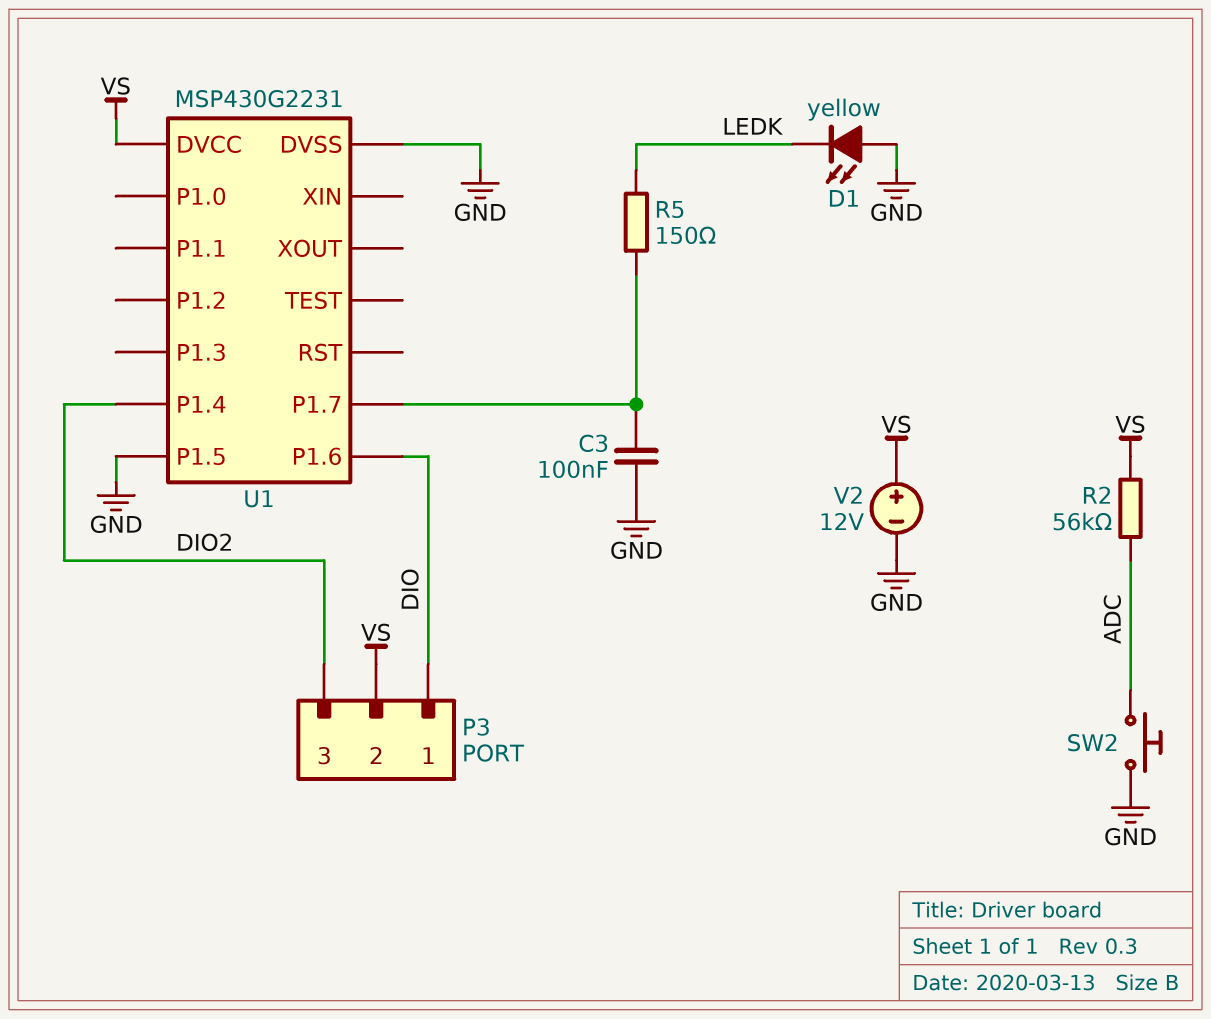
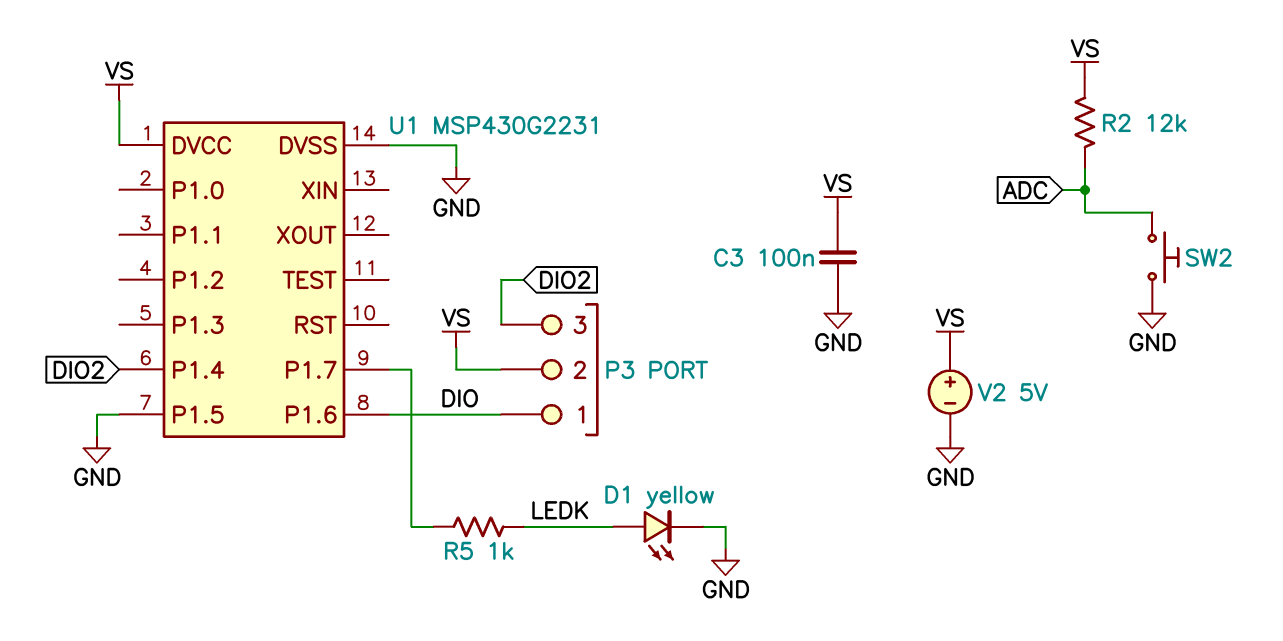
C3: 100nF (GND, U1/P1.7) -> 100nF (GND, VS)
D1: LED yellow (A GND, K LEDK) -> LED yellow (A LEDK, K GND)
R2: 56k (ADC, VS) -> 12k (ADC, VS)
R5: 150 (LEDK, U1/P1.7) -> 1k (LEDK, U1/P1.7)
V2: 12V (plus VS, minus GND) -> 5V (plus VS, minus GND)

